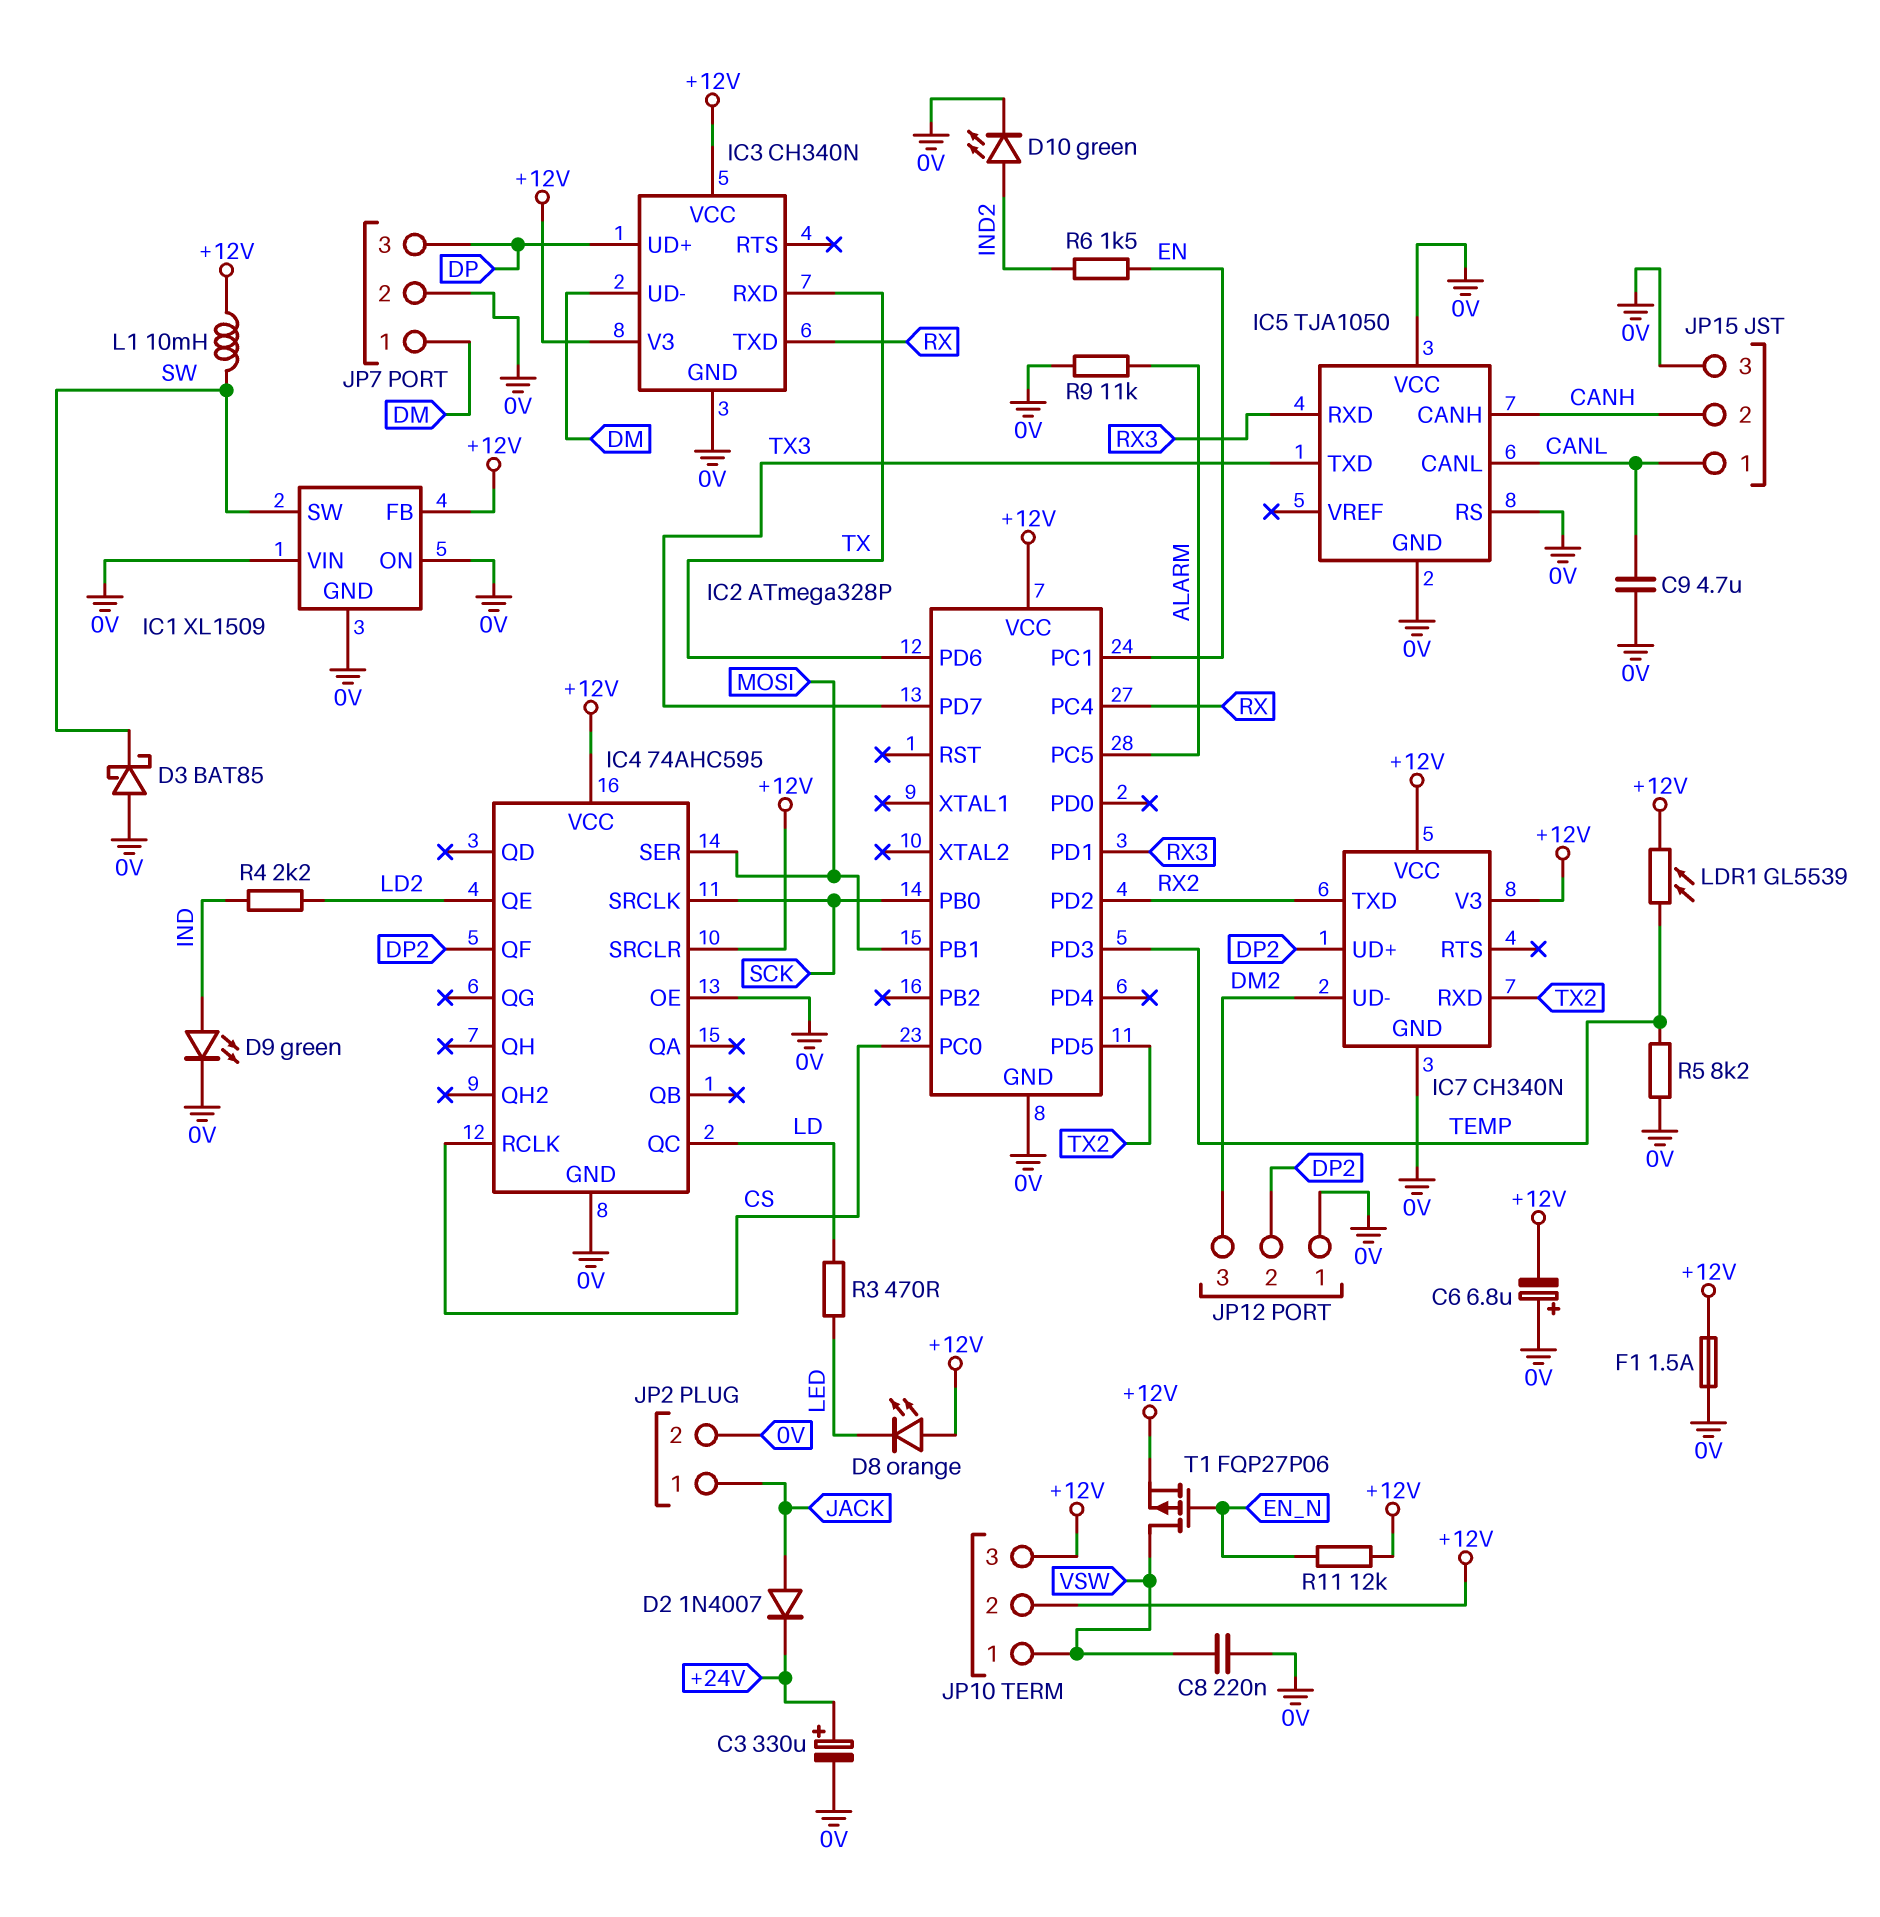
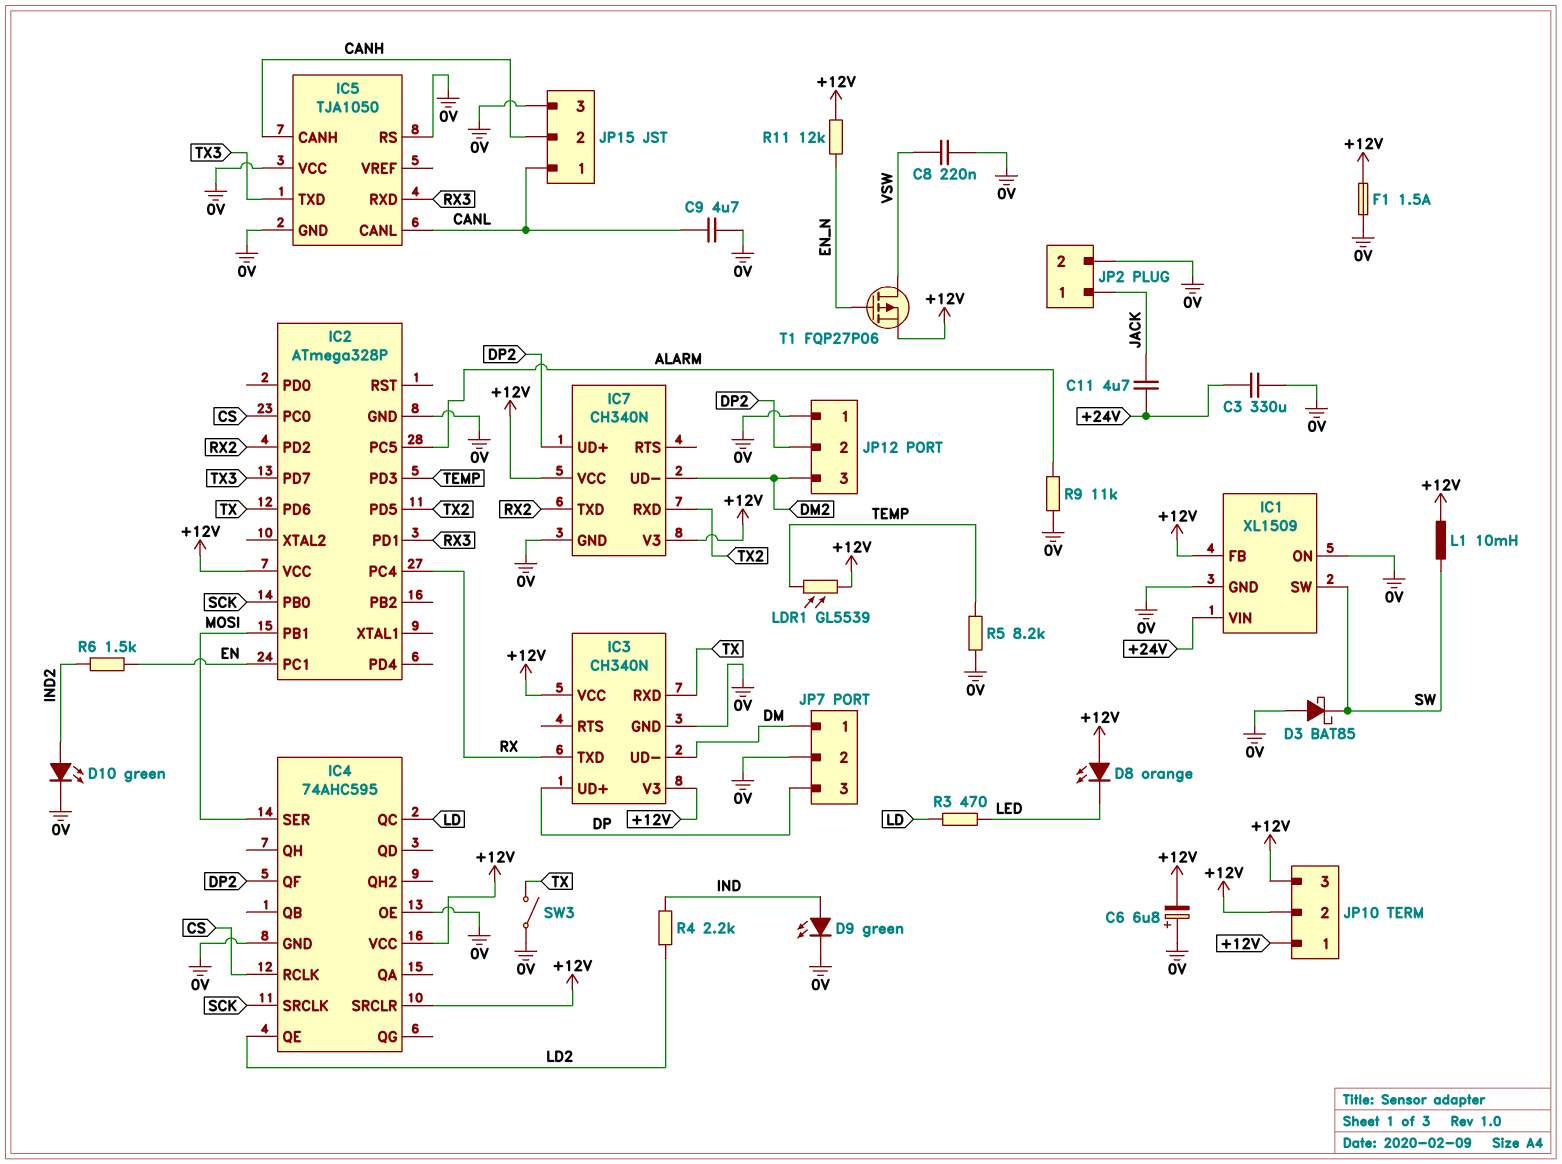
C3: 330uF (plus +24V, minus 0V) -> 330uF (+24V, 0V)
C11: none -> 4.7uF (+24V, JACK)
D2: diode 1N4007 (A JACK, K +24V) -> none
IC1 pin VIN: 0V -> +24V
JP10 pin 1: VSW -> +12V
SW3: none -> switch (0V, TX)

